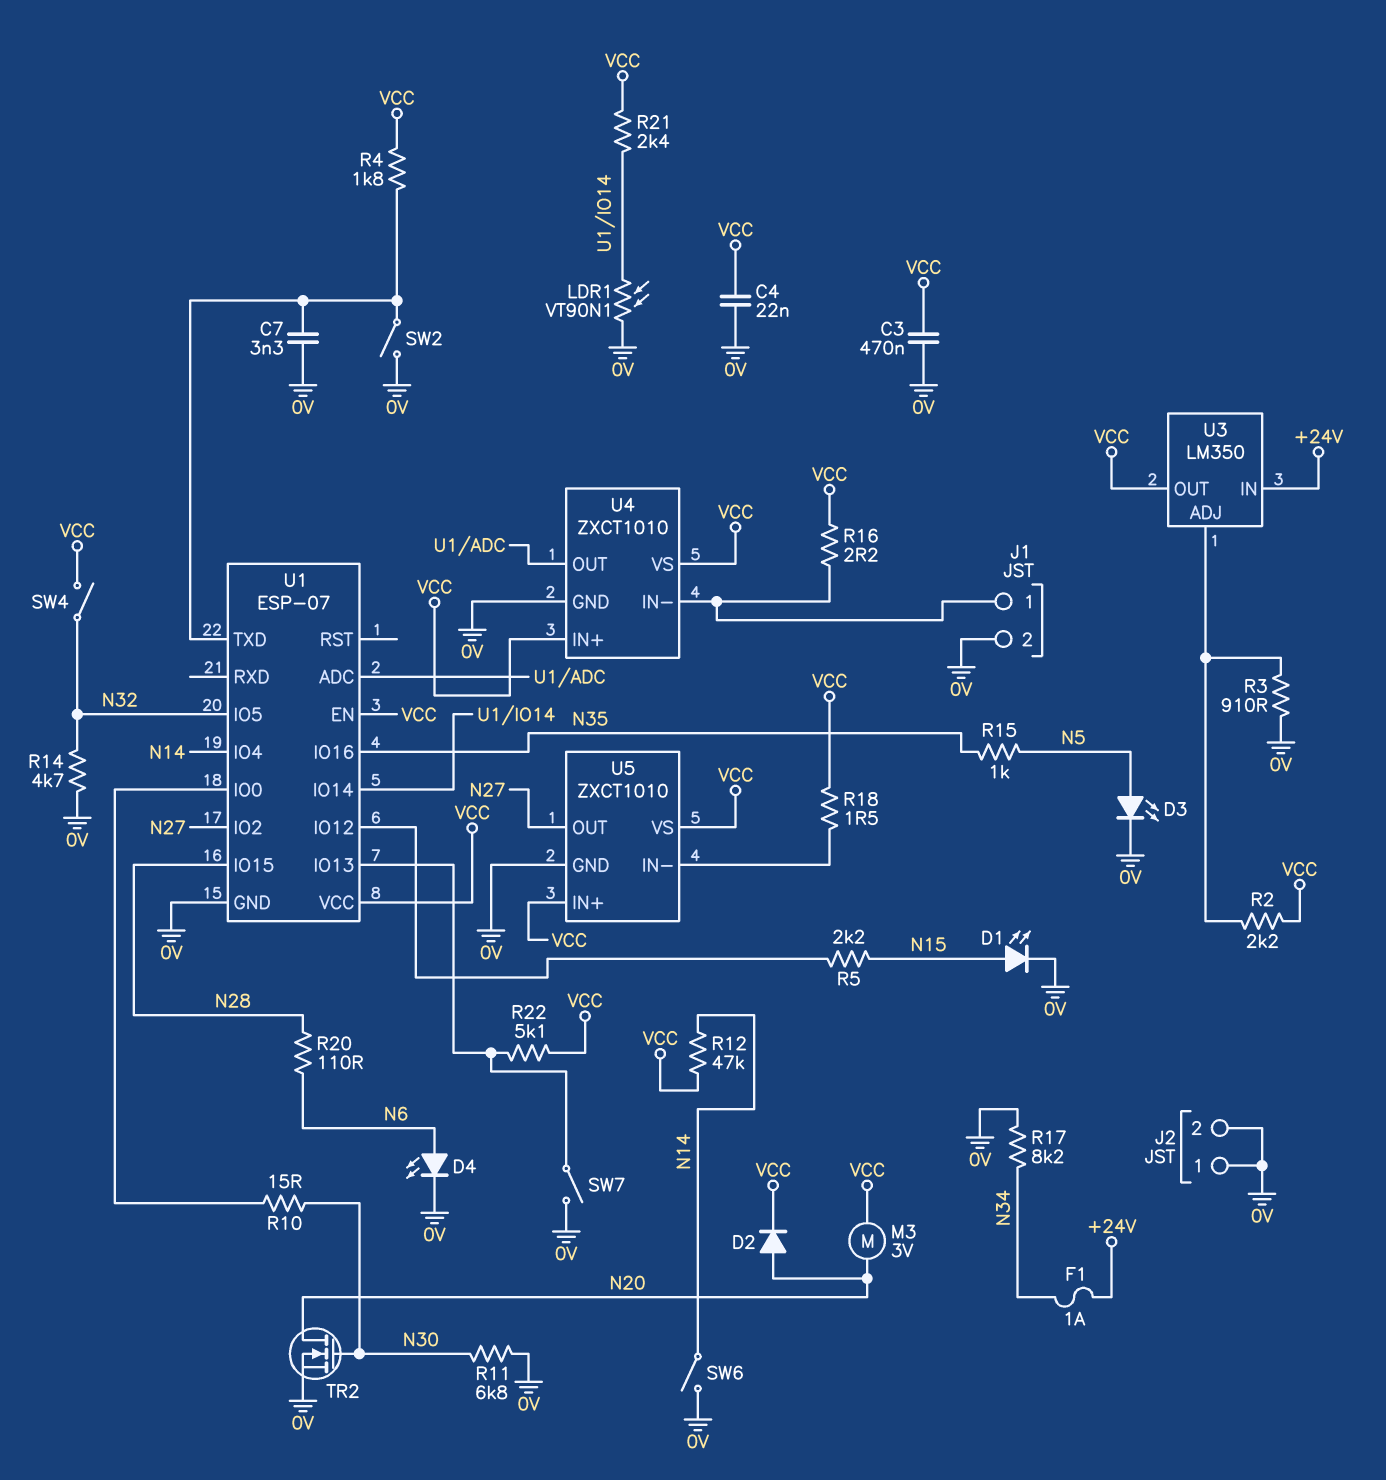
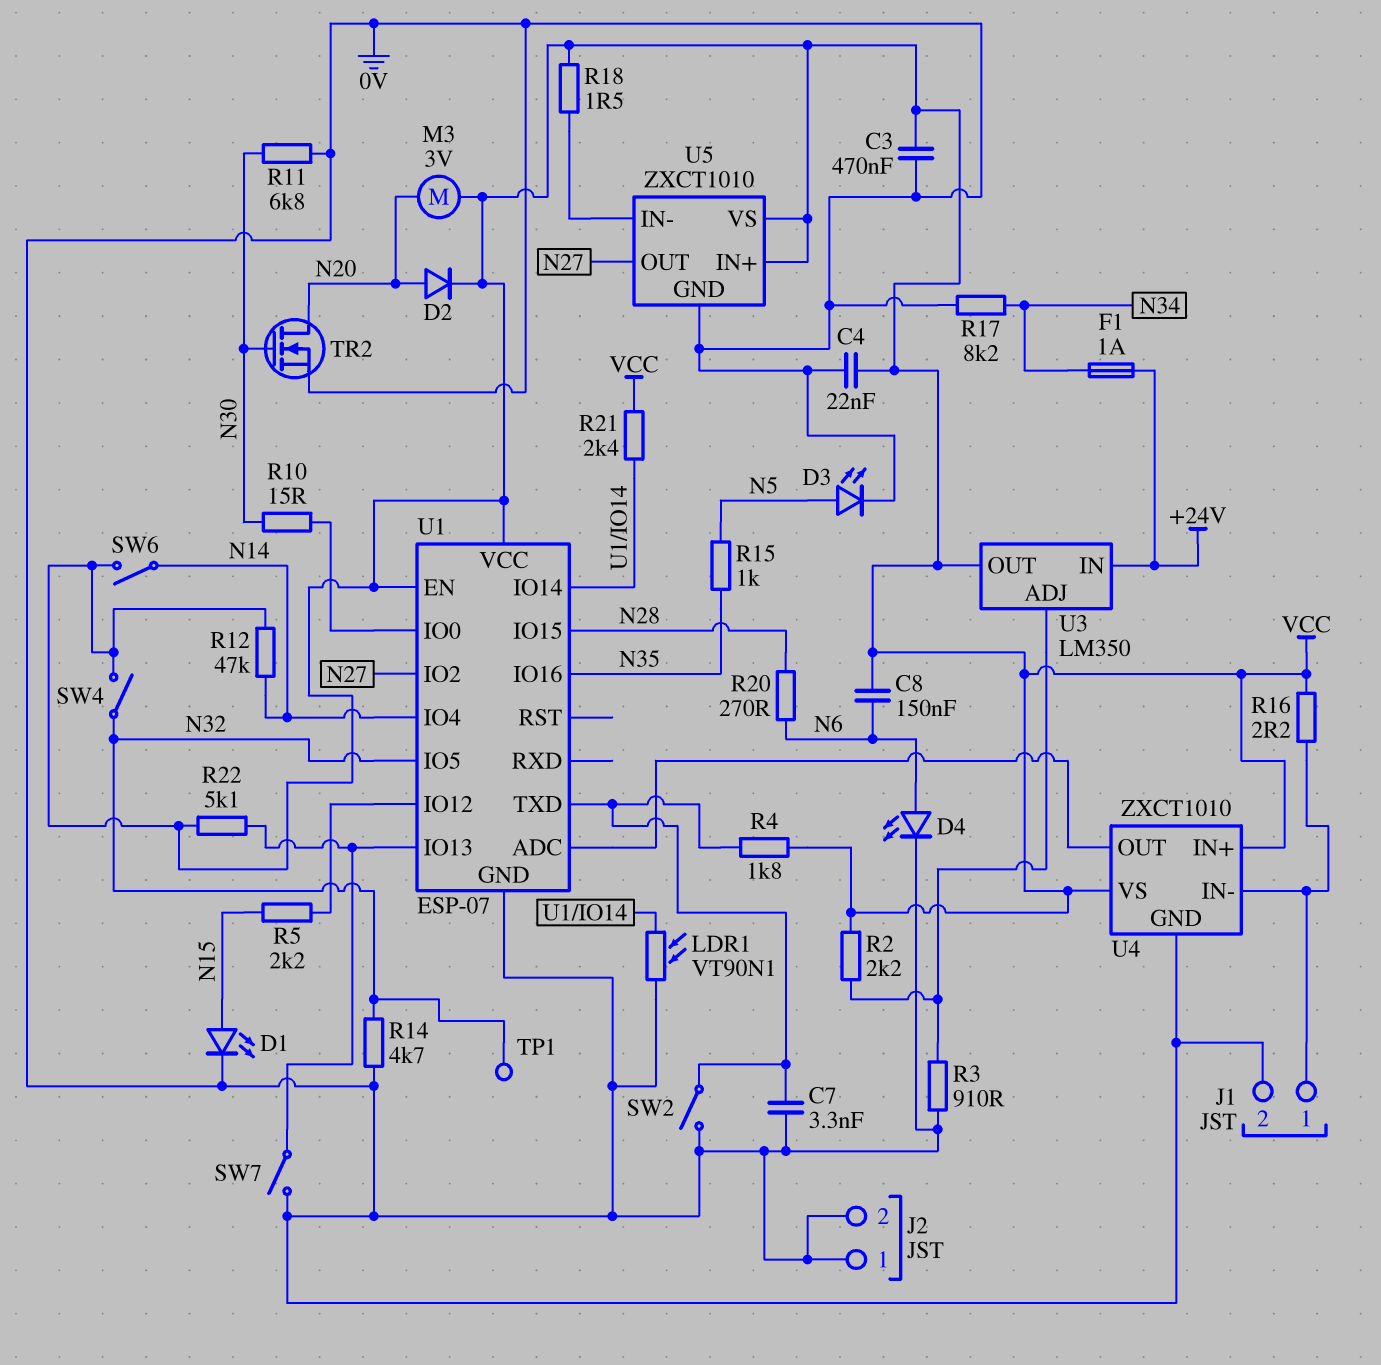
C8: none -> 150nF (N6, VCC)
R20: 110 (N6, N28) -> 270 (N6, N28)
SW6: switch (0V, N14) -> switch (N14, VCC)
TP1: none -> test point (N32)

